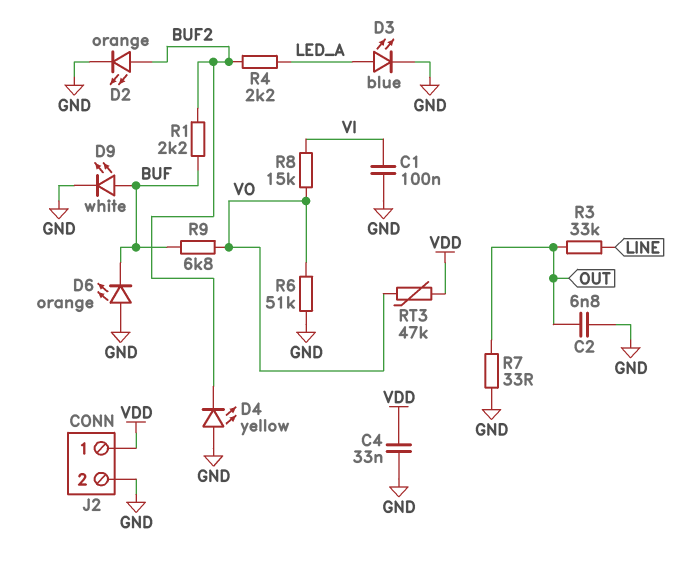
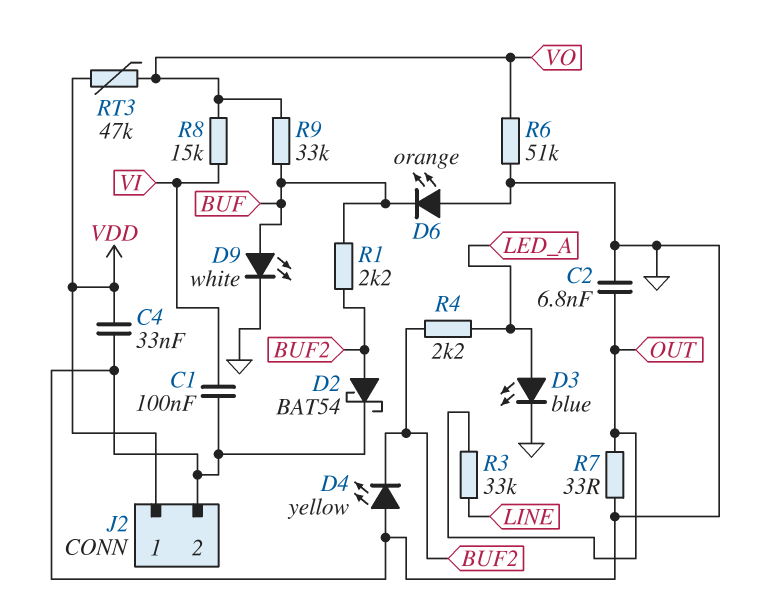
D2: LED orange (A BUF2, K GND) -> schottky BAT54 (A BUF2, K GND)
R9: 6.8k (BUF, VO) -> 33k (BUF, VO)

